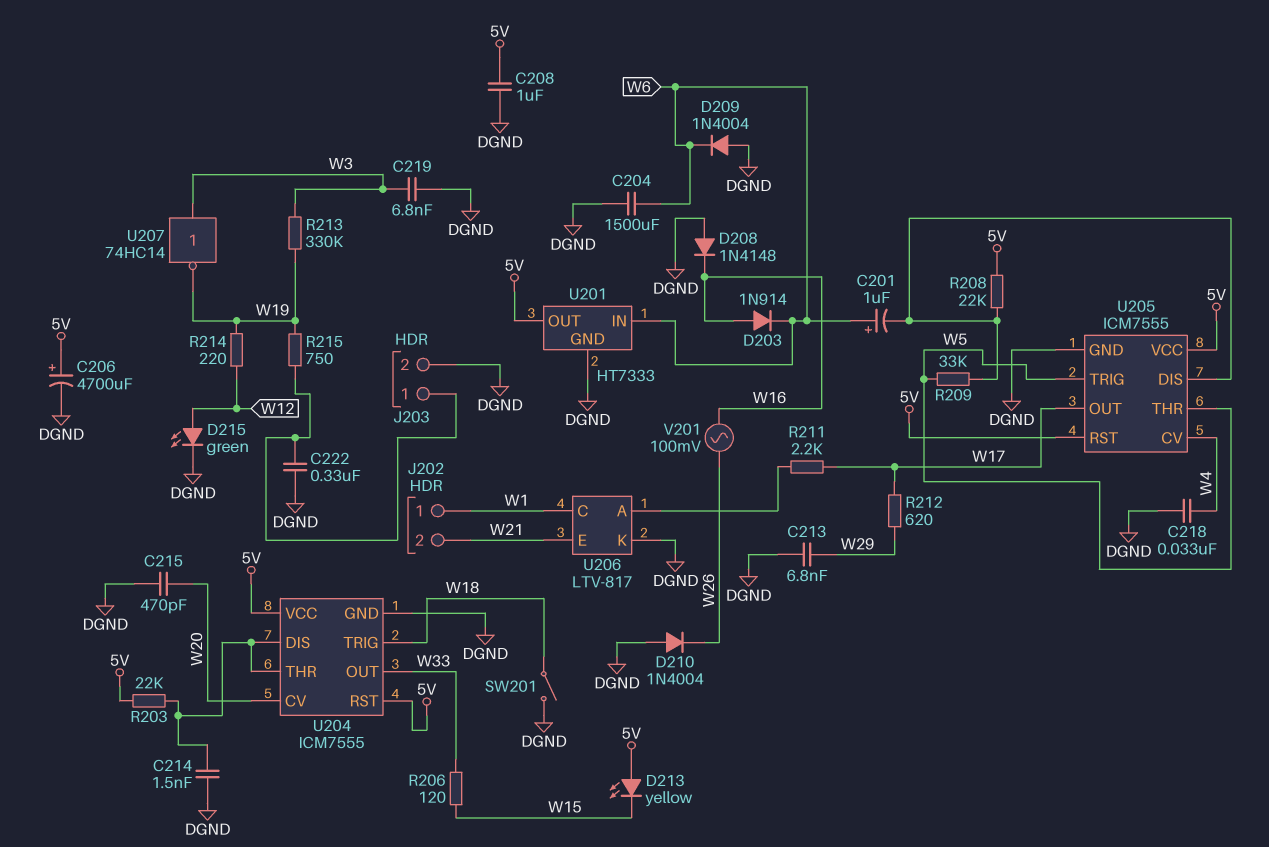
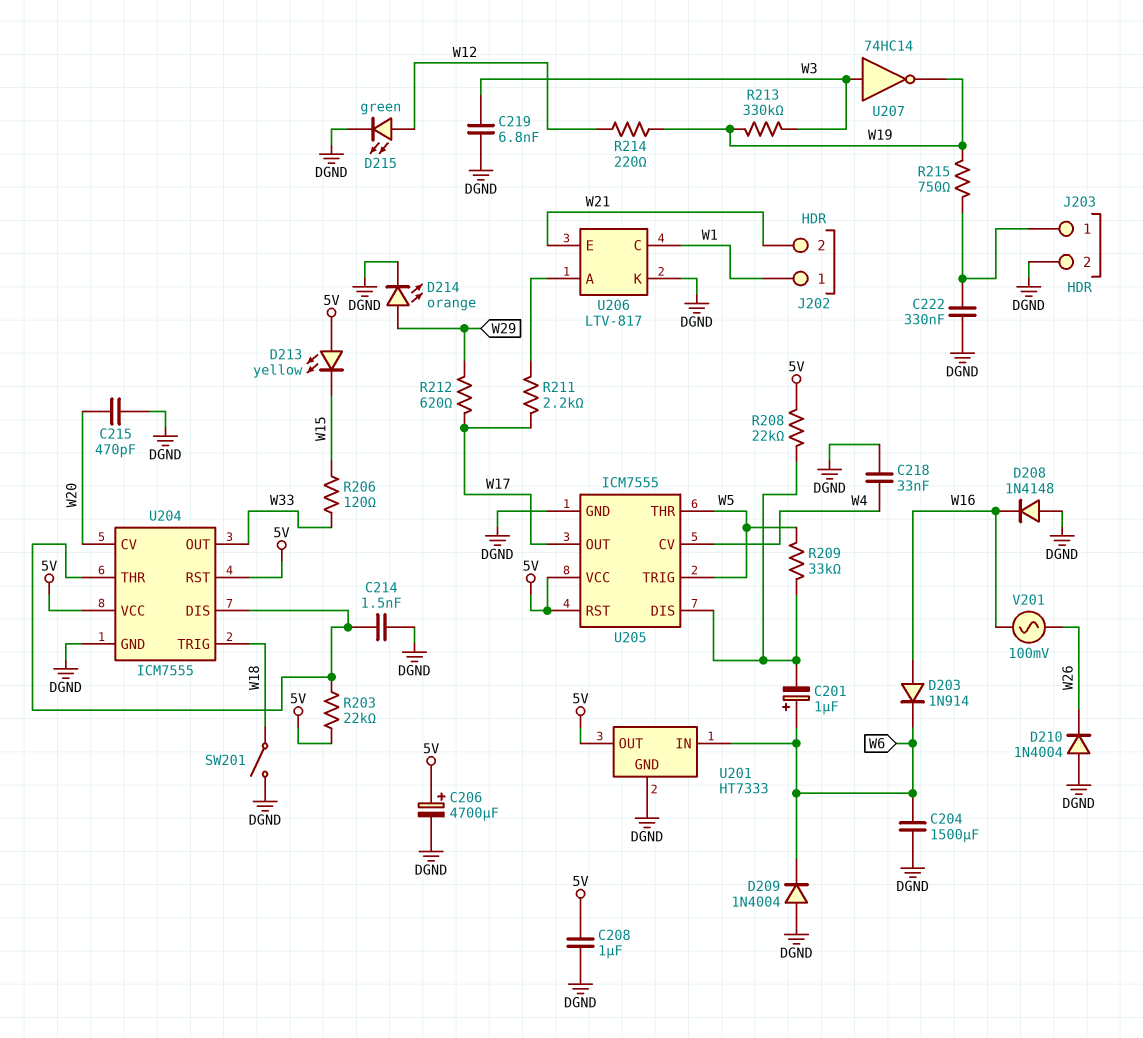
C213: 6.8nF (DGND, W29) -> none
D214: none -> LED orange (A W29, K DGND)

